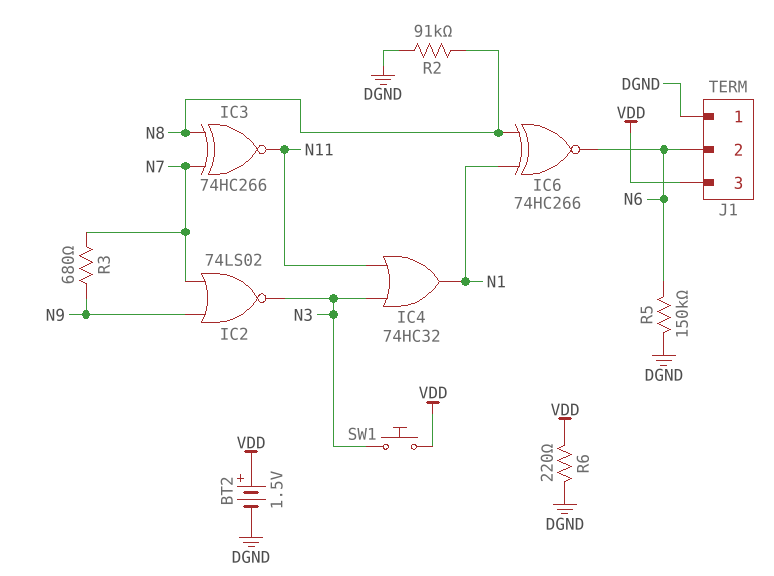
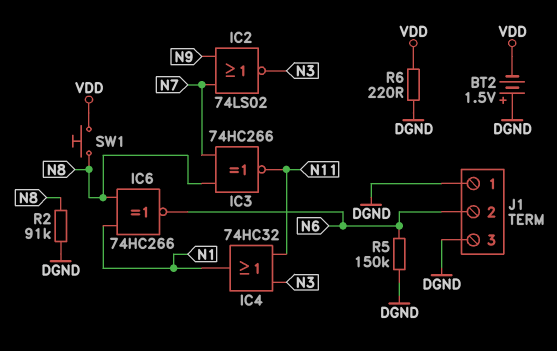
BT2: 1.5V (plus VDD, minus DGND) -> 1.5V (plus DGND, minus VDD)
J1 pin 3: VDD -> DGND
R3: 680 (N7, N9) -> none
SW1: button (N3, VDD) -> button (N8, VDD)

